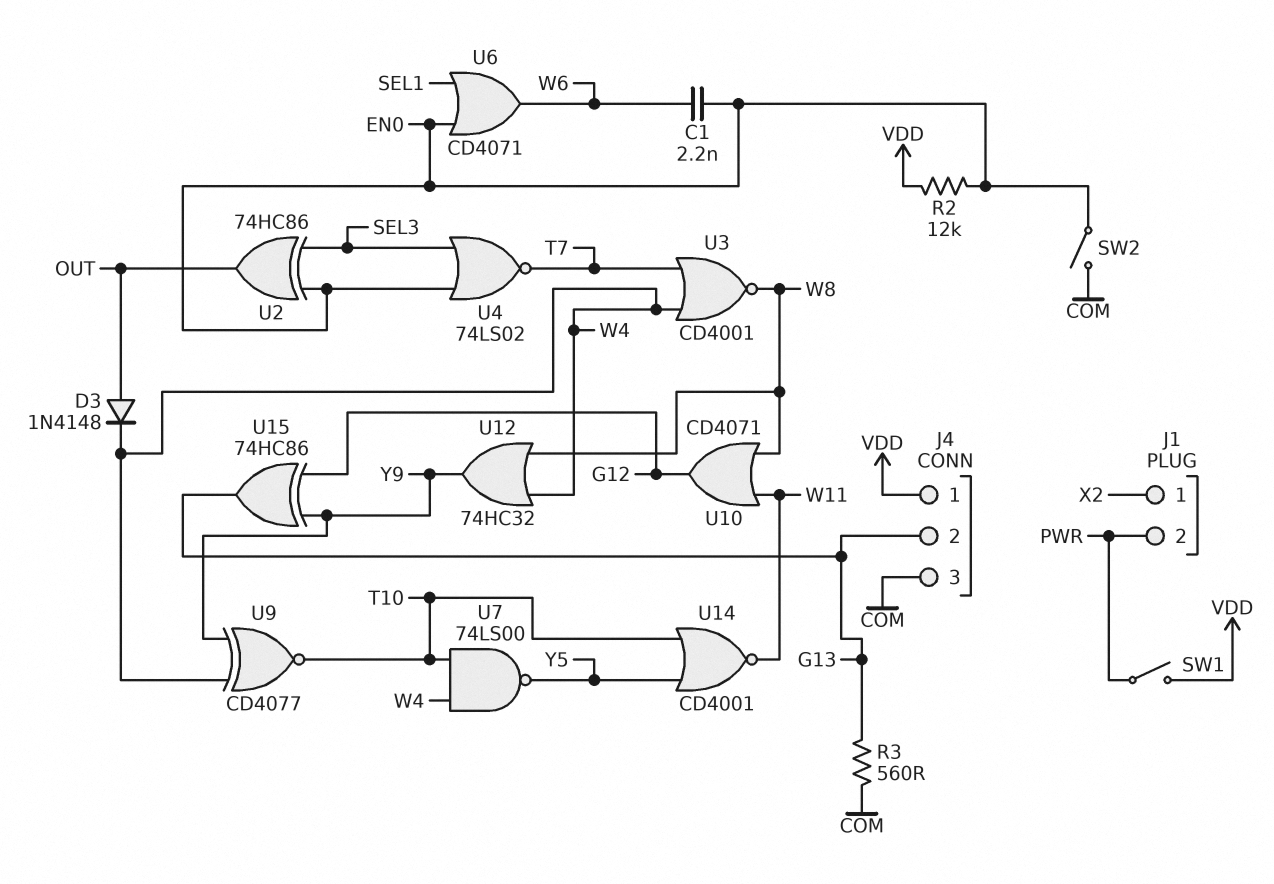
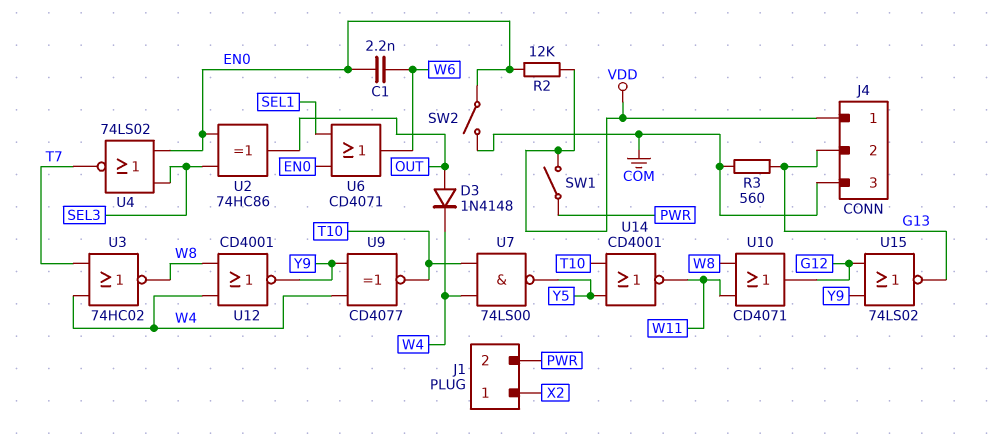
U3: NOR CD4001 (in T7, in W4, out W8) -> NOR 74HC02 (in T7, in W4, out W8)
U12: OR 74HC32 (in W4, in W8, out Y9) -> NOR CD4001 (in W4, in W8, out Y9)
U15: XOR 74HC86 (in G12, in Y9, out G13) -> NOR 74LS02 (in G12, in Y9, out G13)

